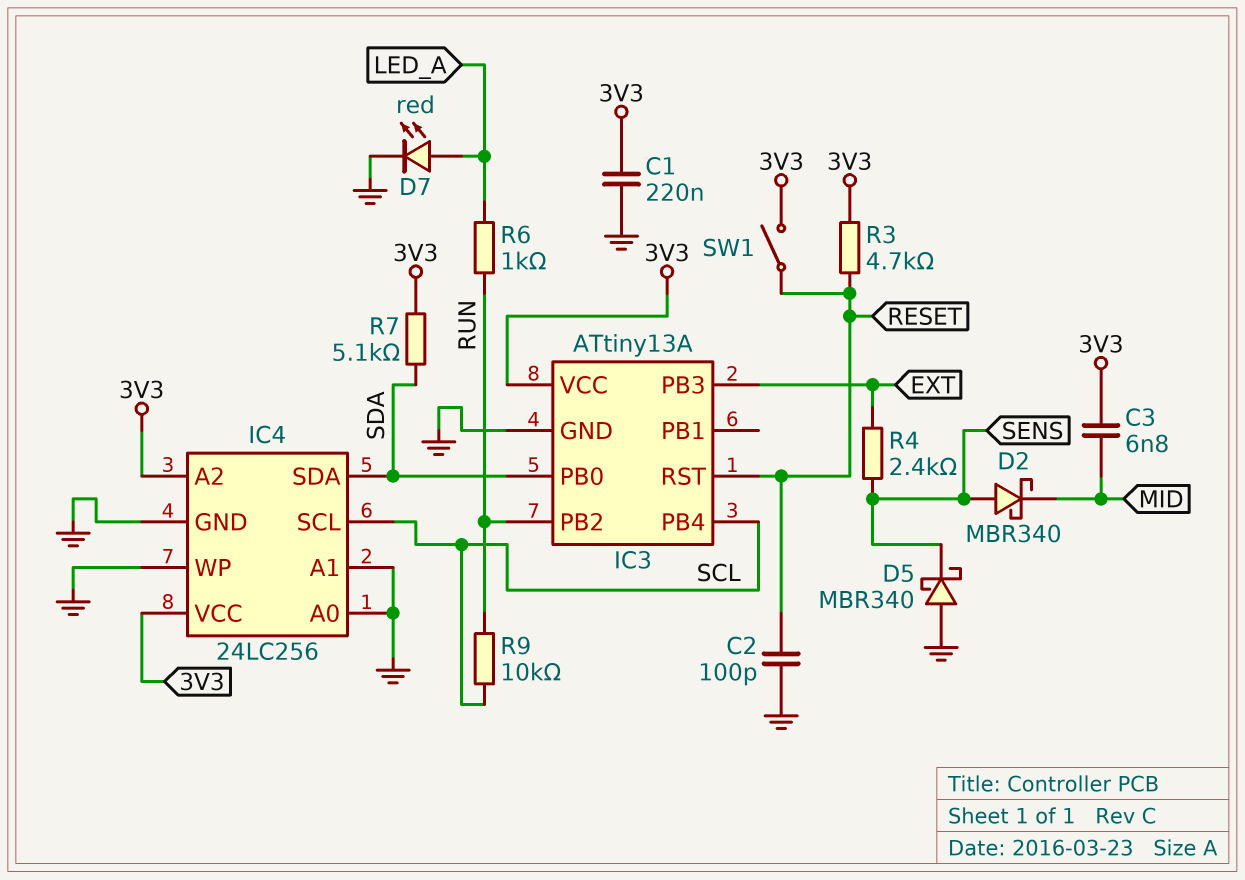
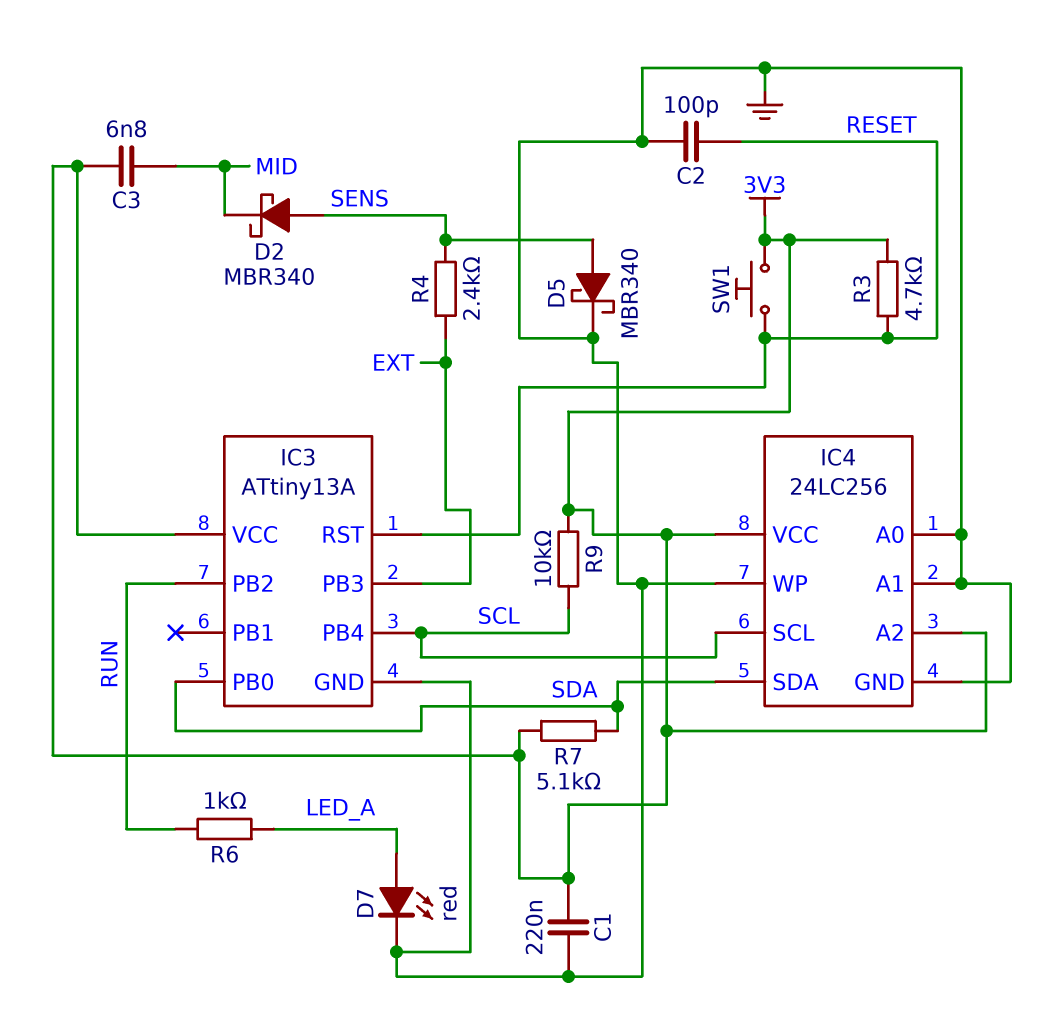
D5: schottky MBR340 (A GND, K SENS) -> schottky MBR340 (A SENS, K GND)
R9: 10k (RUN, SCL) -> 10k (3V3, SCL)
SW1: switch (3V3, RESET) -> button (3V3, RESET)

